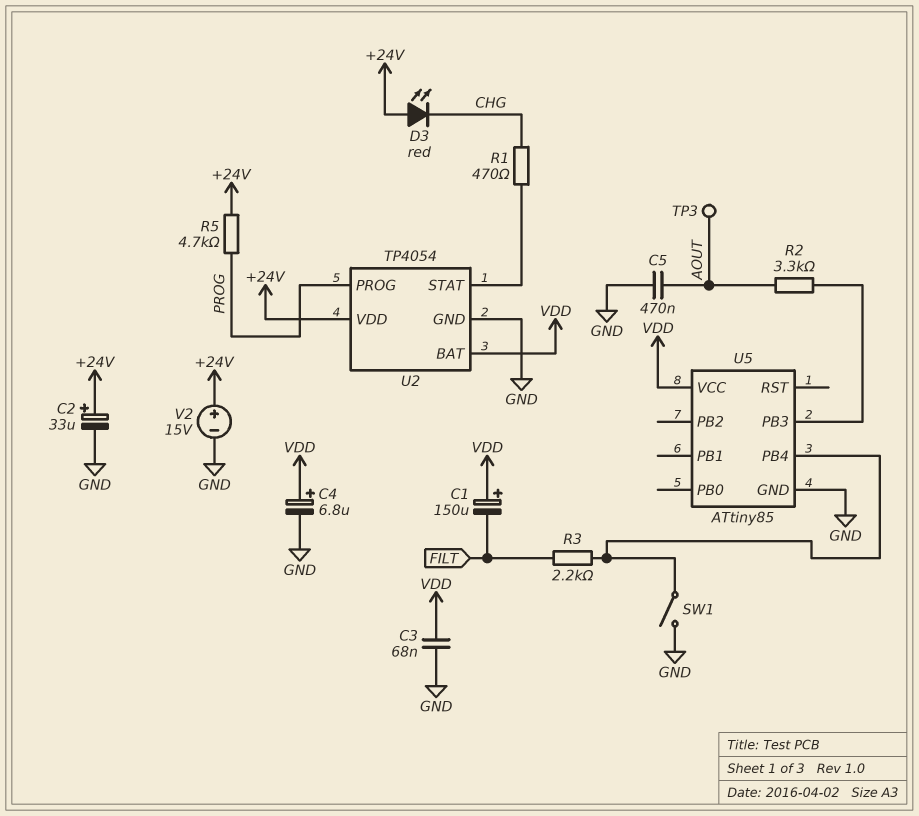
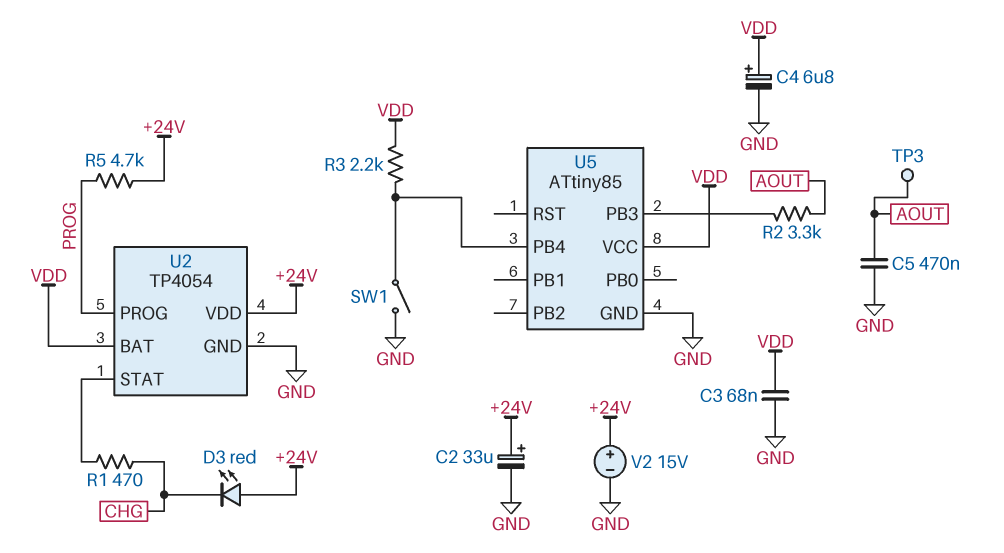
C1: 150uF (plus VDD, minus FILT) -> none
R3: 2.2k (FILT, U5/PB4) -> 2.2k (U5/PB4, VDD)

